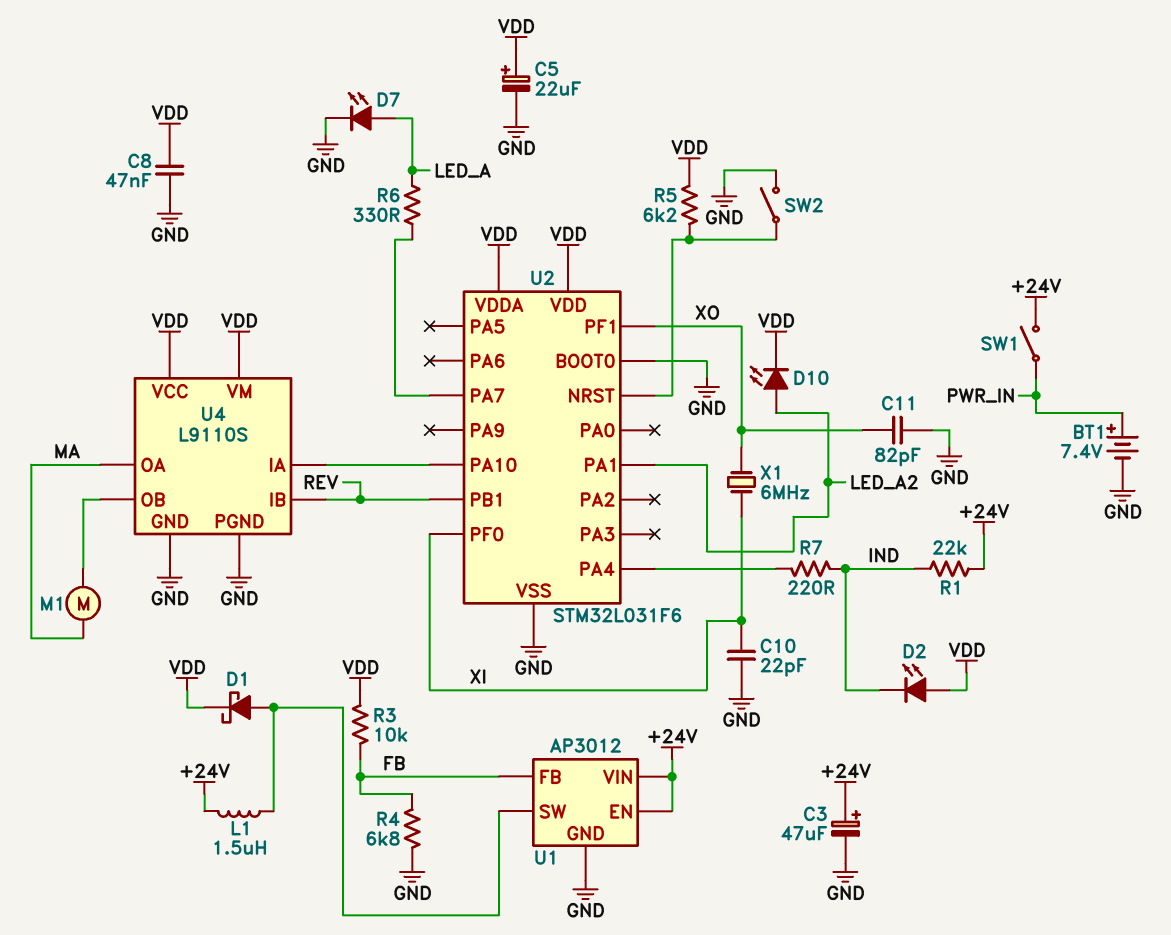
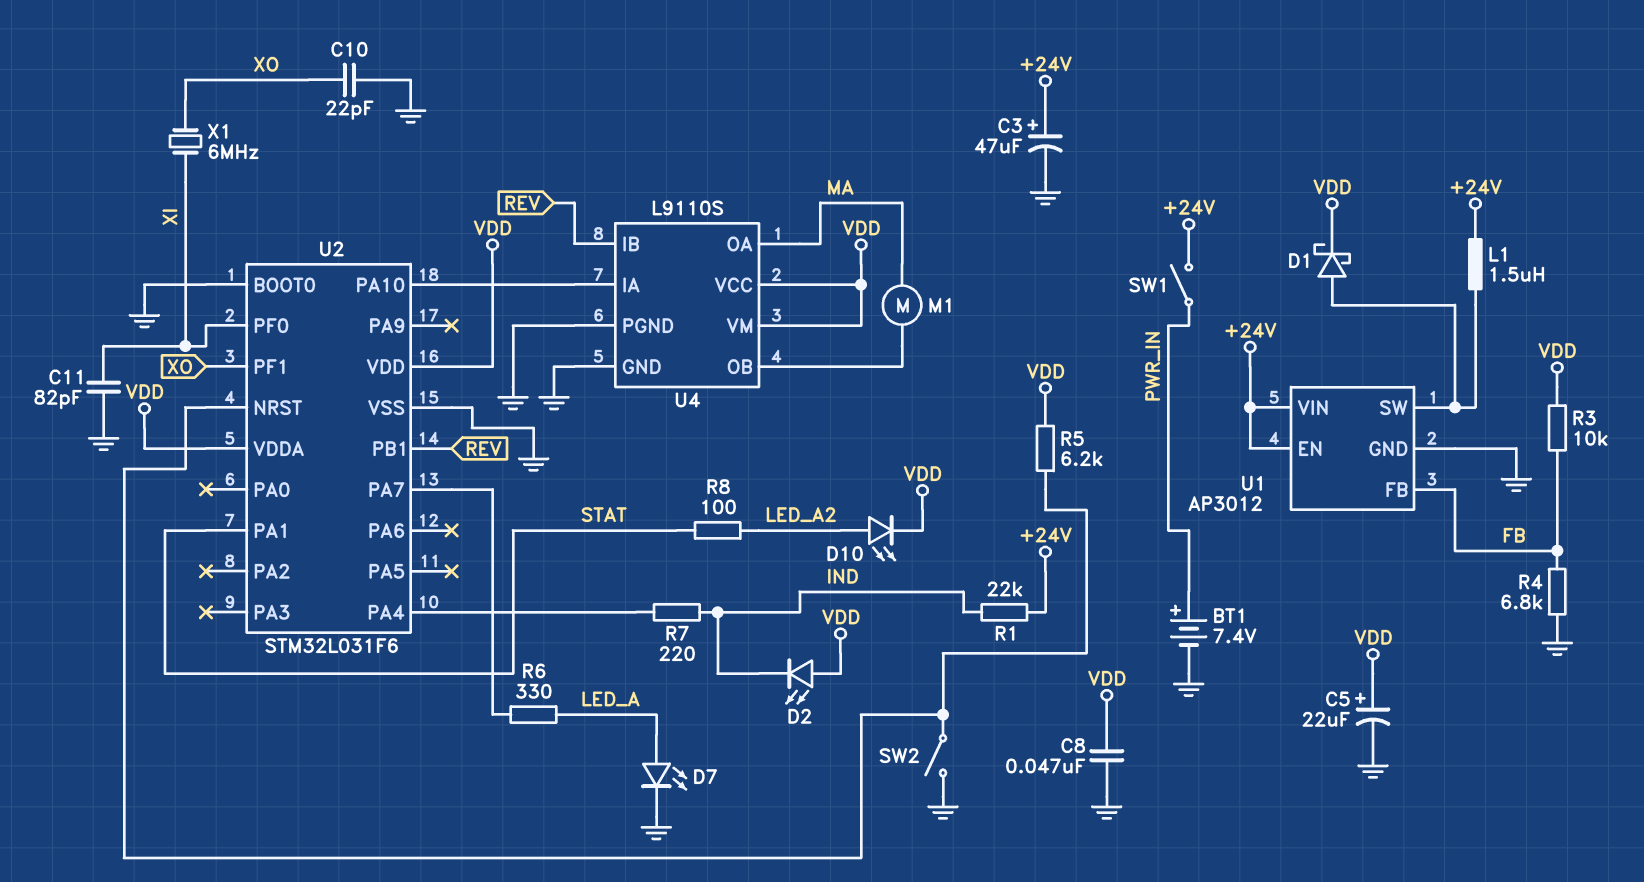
C10: 22pF (GND, XI) -> 22pF (GND, XO)
C11: 82pF (GND, XO) -> 82pF (GND, XI)
R8: none -> 100 (LED_A2, STAT)
U2 pin PA1: LED_A2 -> STAT

